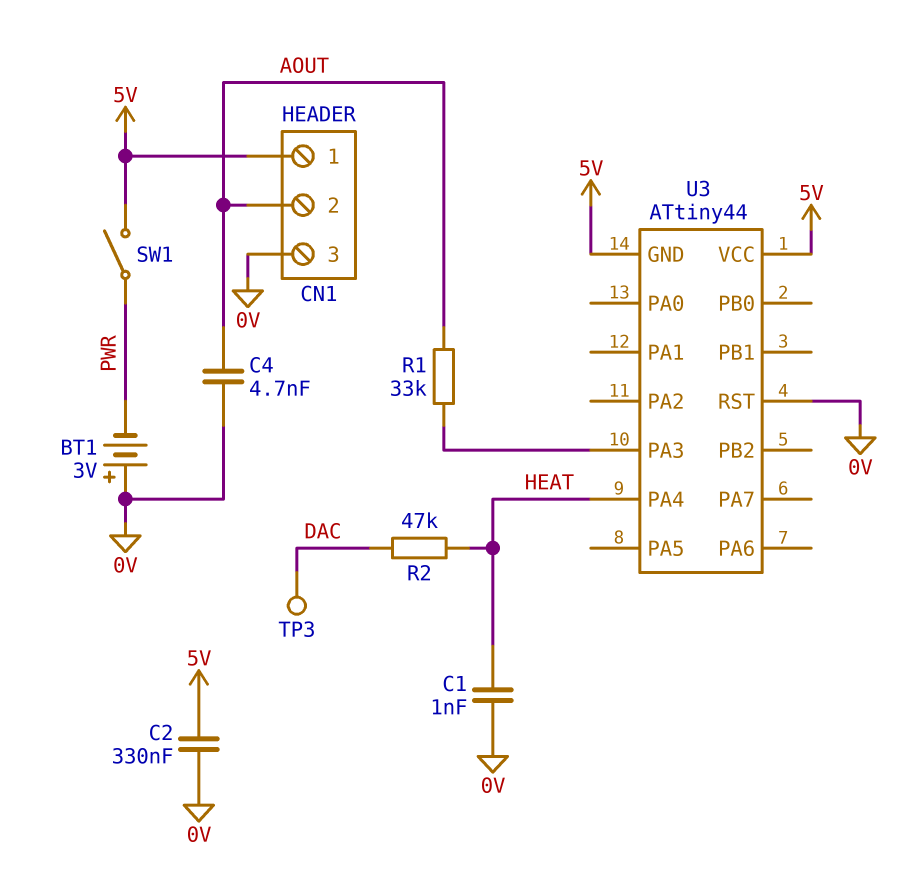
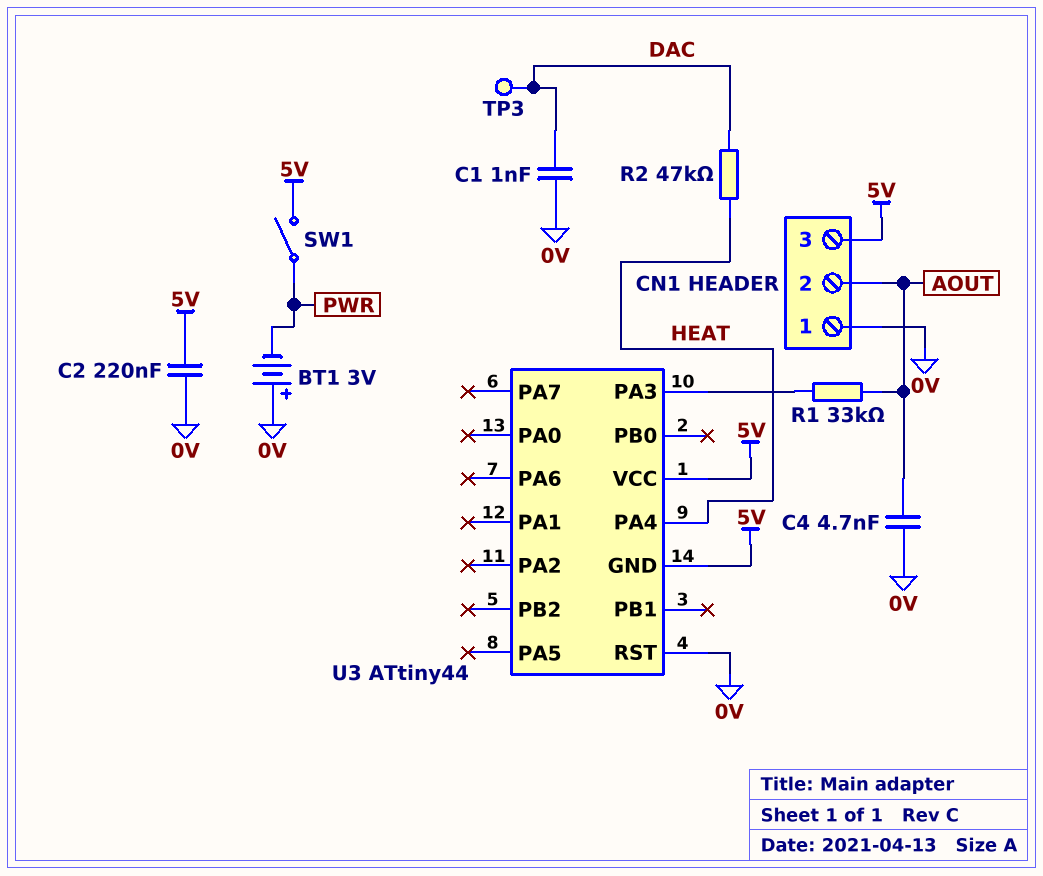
C1: 1nF (0V, HEAT) -> 1nF (0V, DAC)
C2: 330nF (0V, 5V) -> 220nF (0V, 5V)
CN1 pin 1: 5V -> 0V
CN1 pin 3: 0V -> 5V

